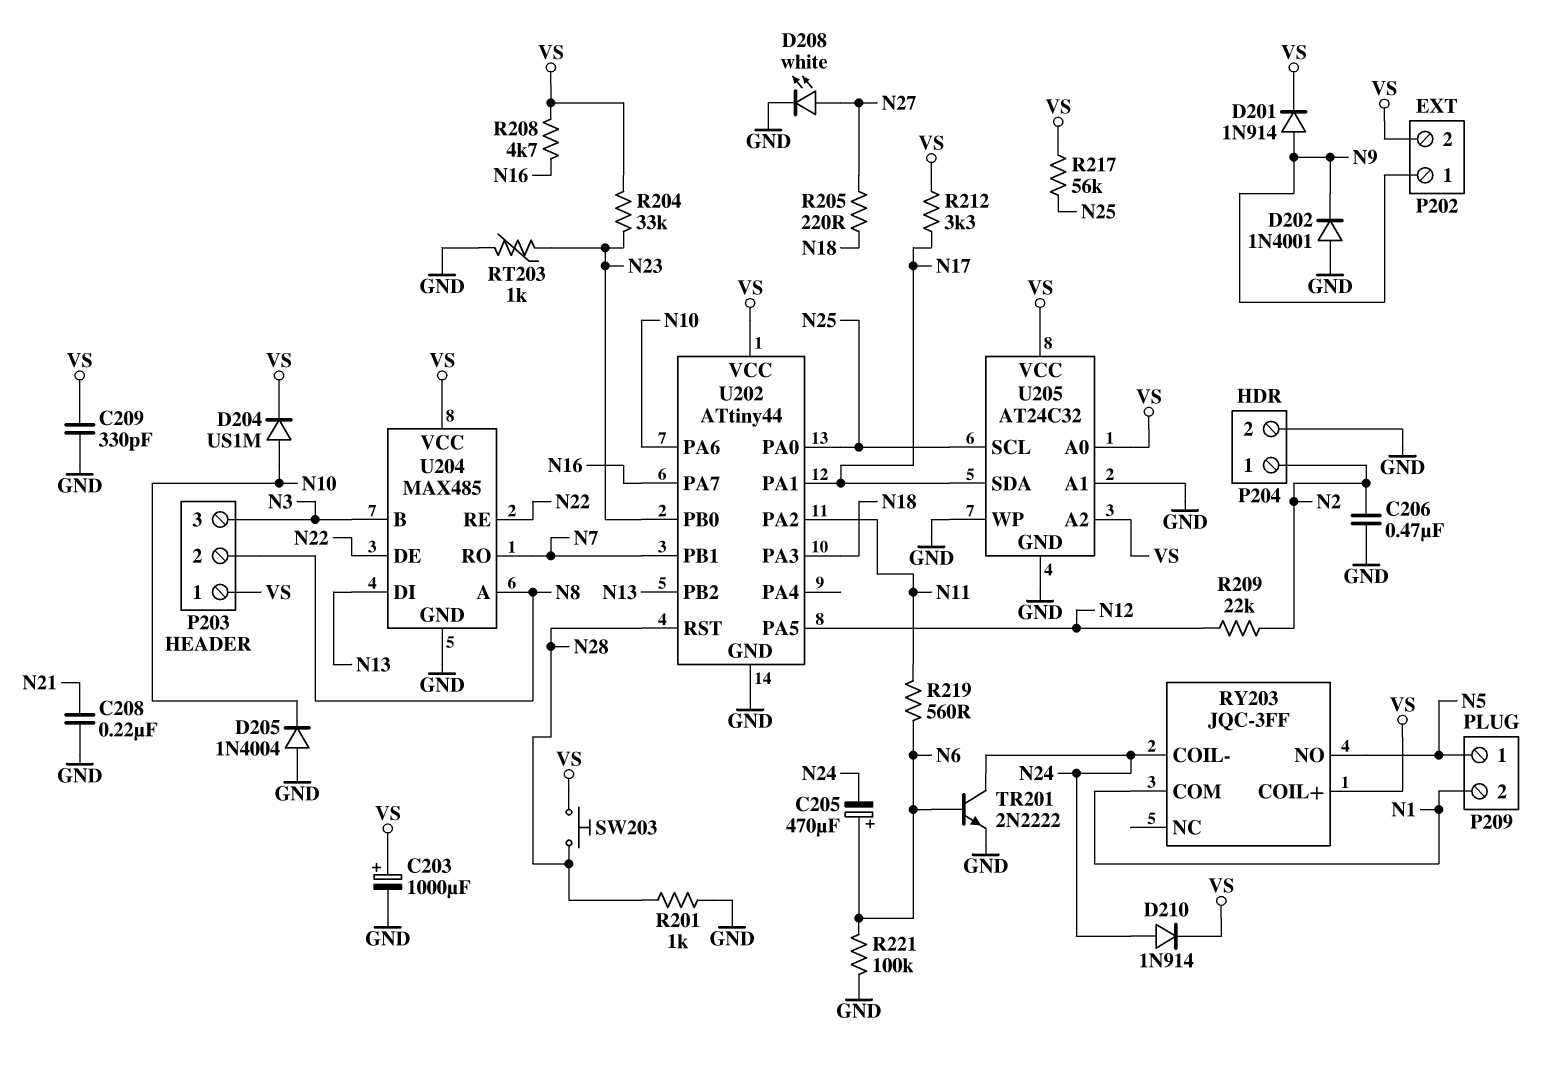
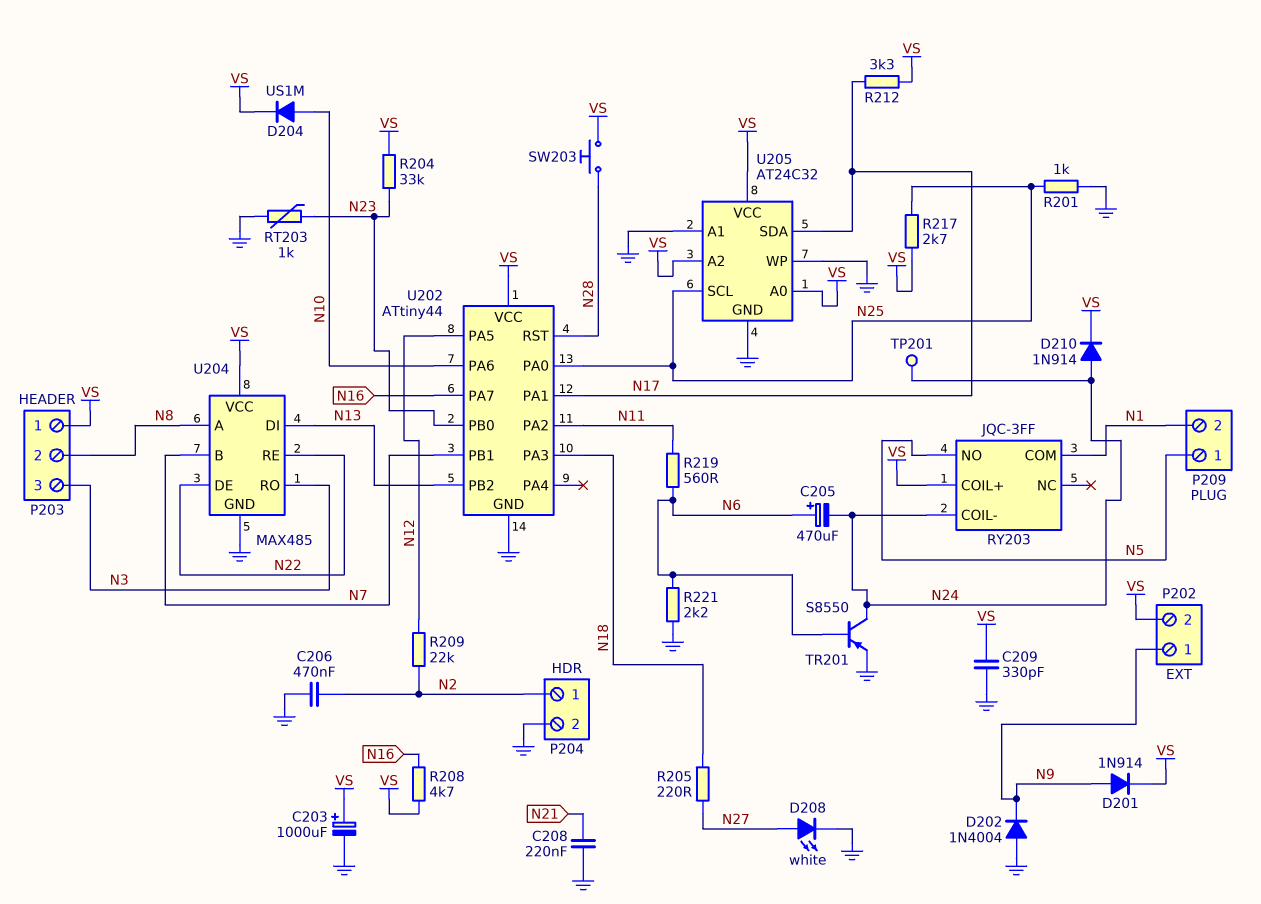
D202: diode 1N4001 (A GND, K N9) -> diode 1N4004 (A GND, K N9)
D205: diode 1N4004 (A GND, K N10) -> none
R201: 1k (GND, N28) -> 1k (GND, N25)
R217: 56k (N25, VS) -> 2.7k (N25, VS)
R221: 100k (GND, N6) -> 2.2k (GND, N6)
TP201: none -> test point (N24)
TR201: NPN 2N2222 (B N6, C N24, E GND) -> PNP S8550 (B N6, C N24, E GND)
U204 pin B: N3 -> N7
U204 pin RO: N7 -> N3

